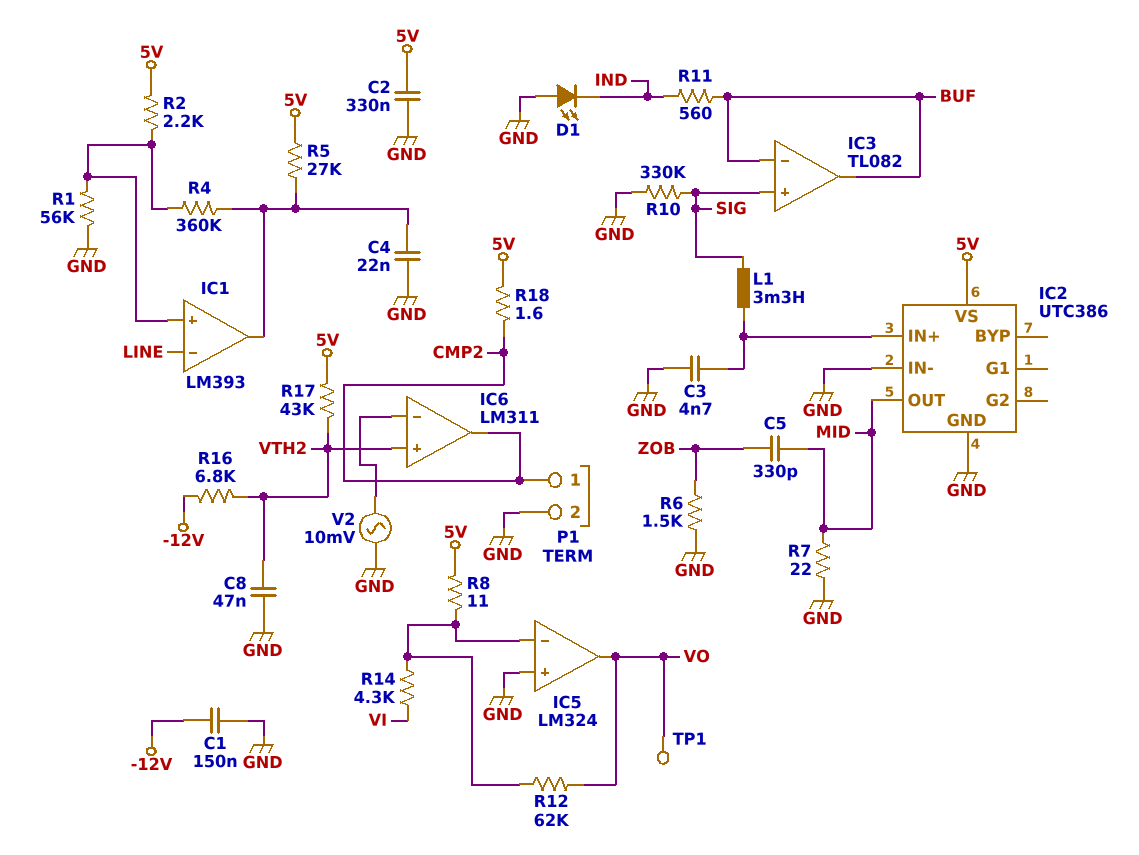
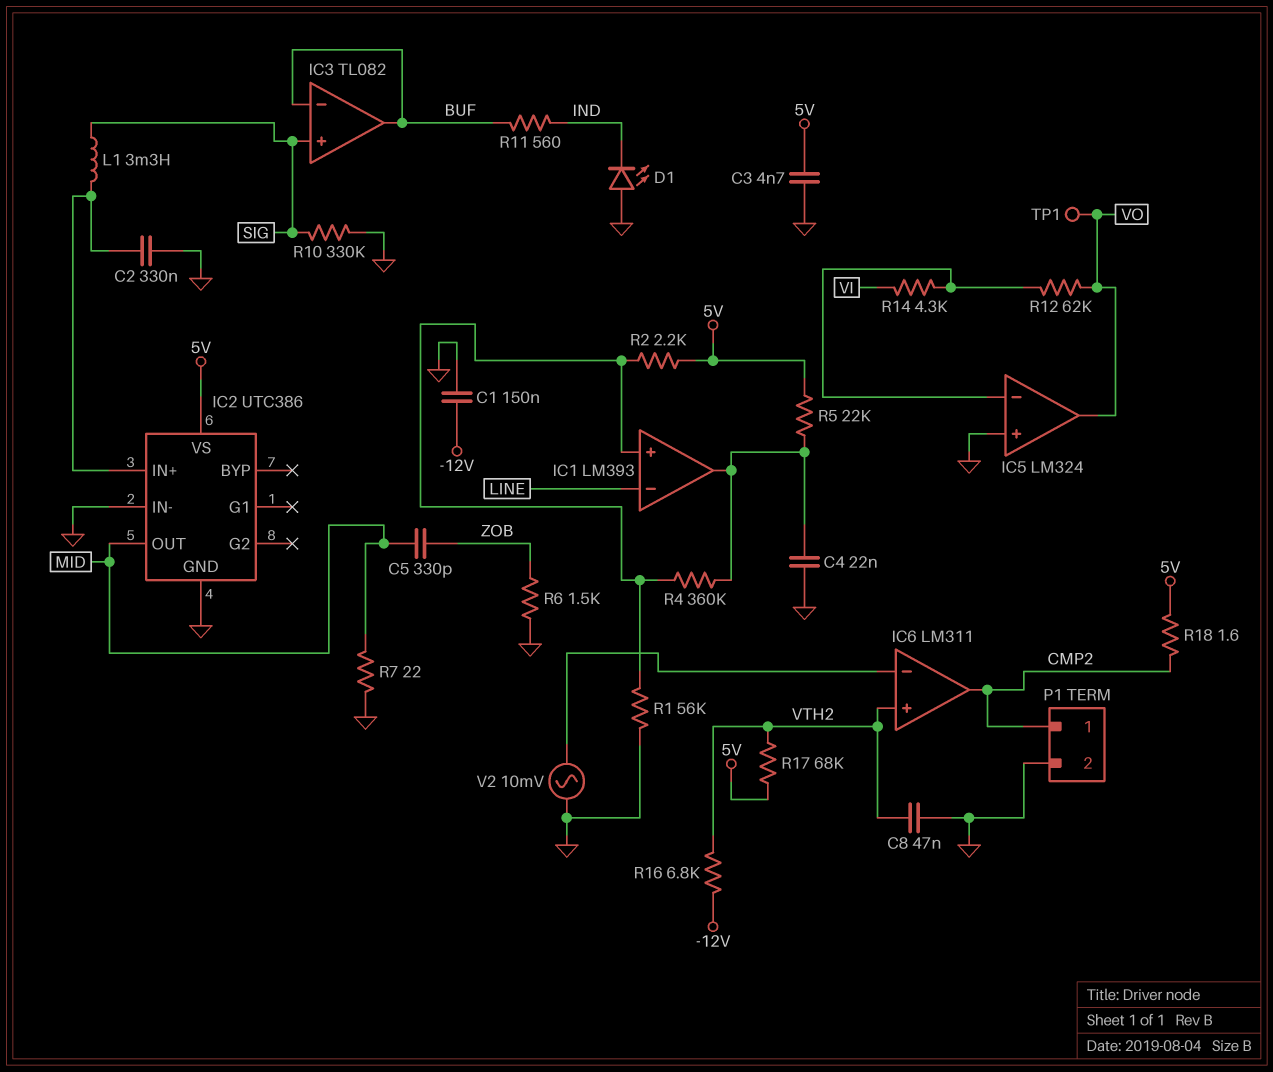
C2: 330nF (5V, GND) -> 330nF (GND, IC2/IN+)
C3: 4.7nF (GND, IC2/IN+) -> 4.7nF (5V, GND)
R5: 27k (5V, IC1/out) -> 22k (5V, IC1/out)
R8: 11 (5V, IC5/in-) -> none
R17: 43k (5V, VTH2) -> 68k (5V, VTH2)

